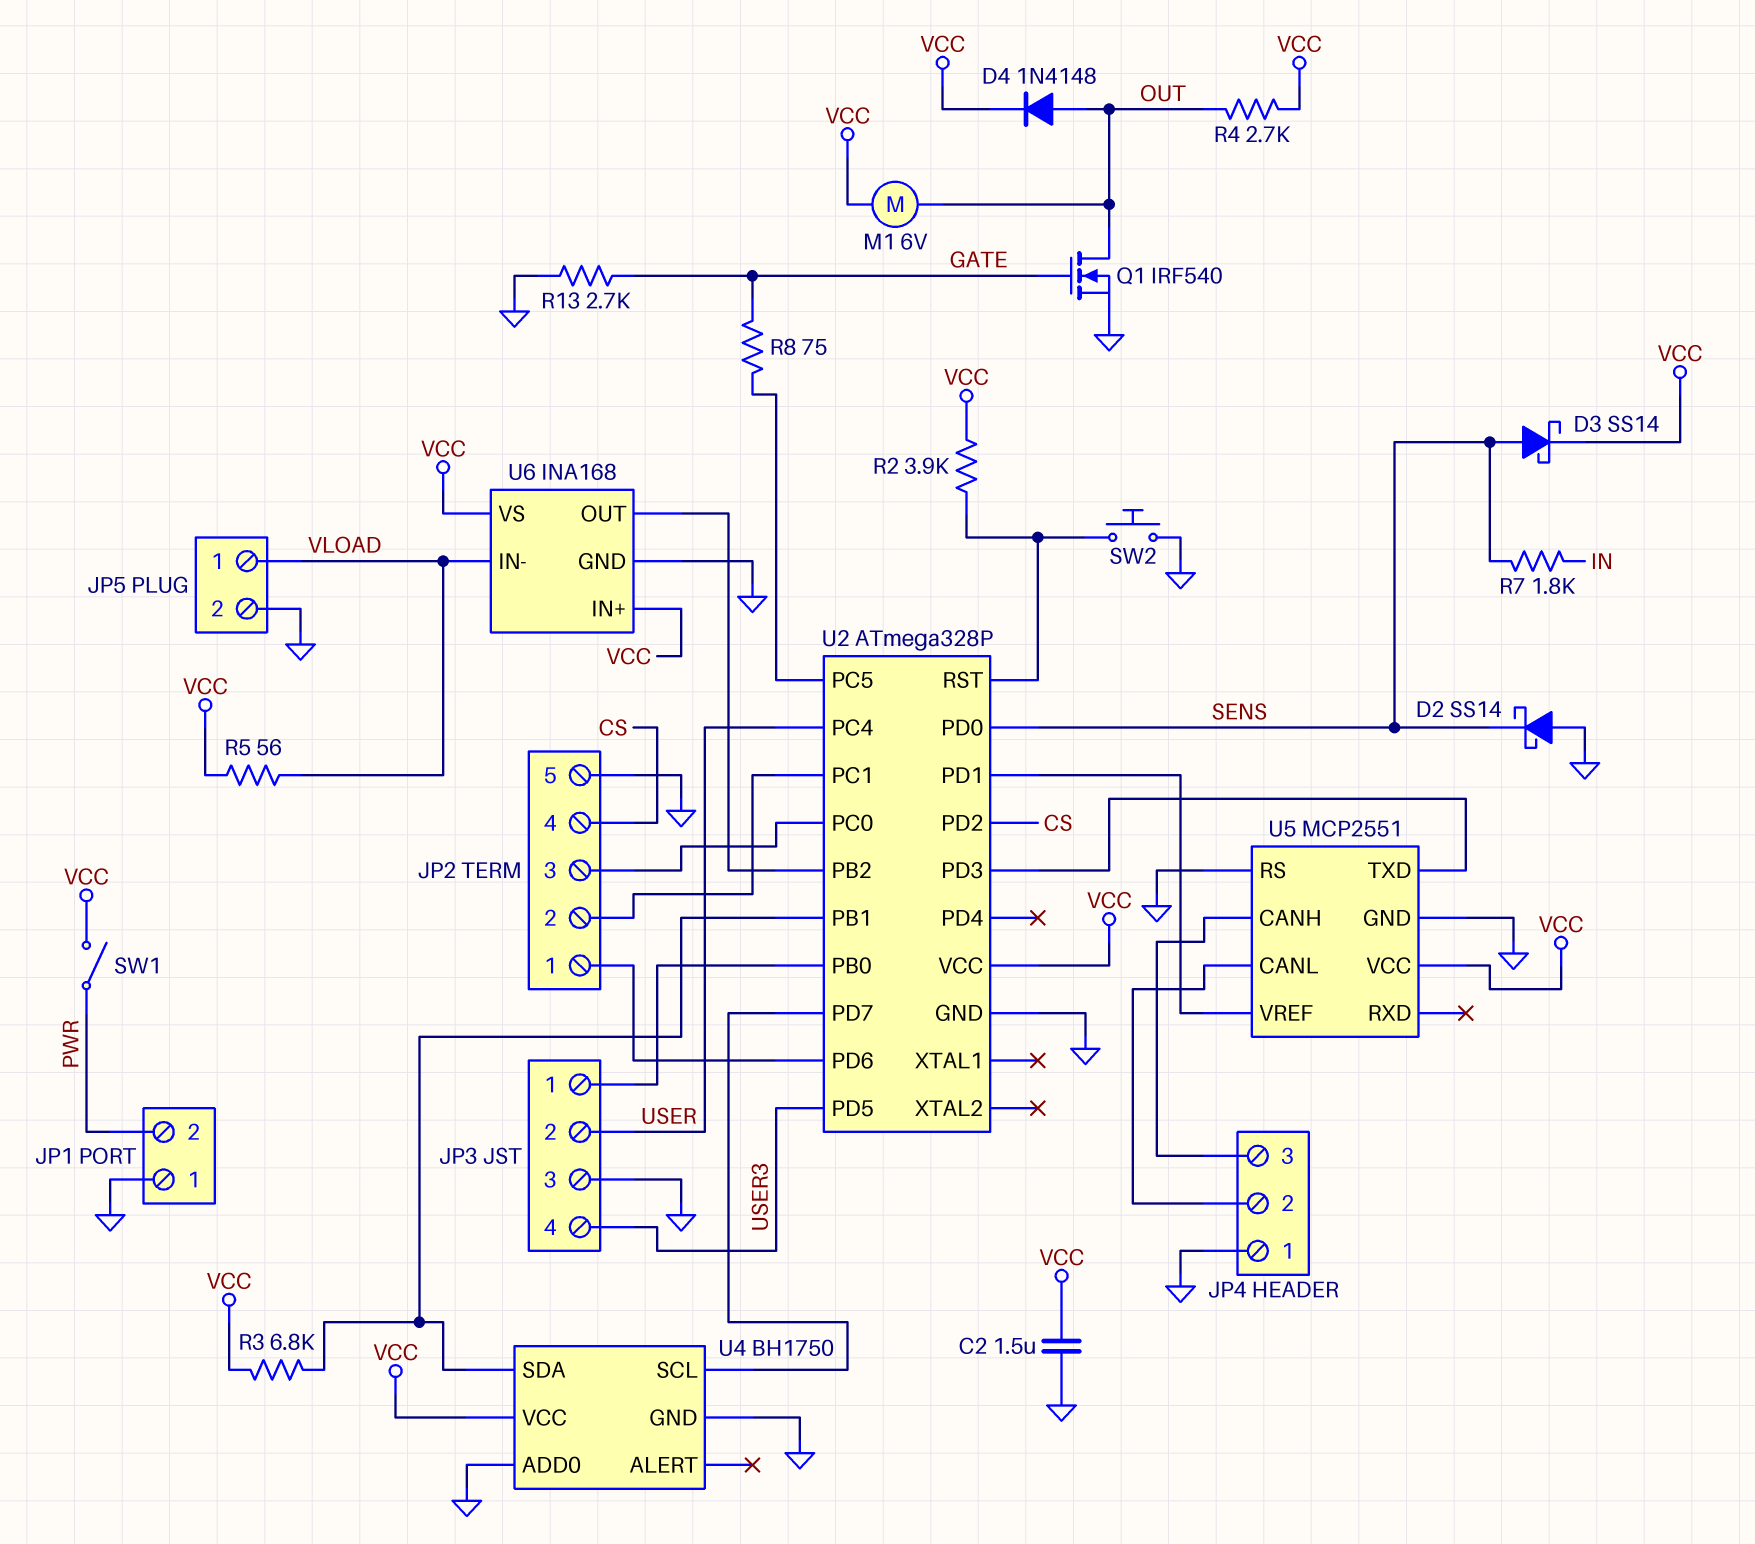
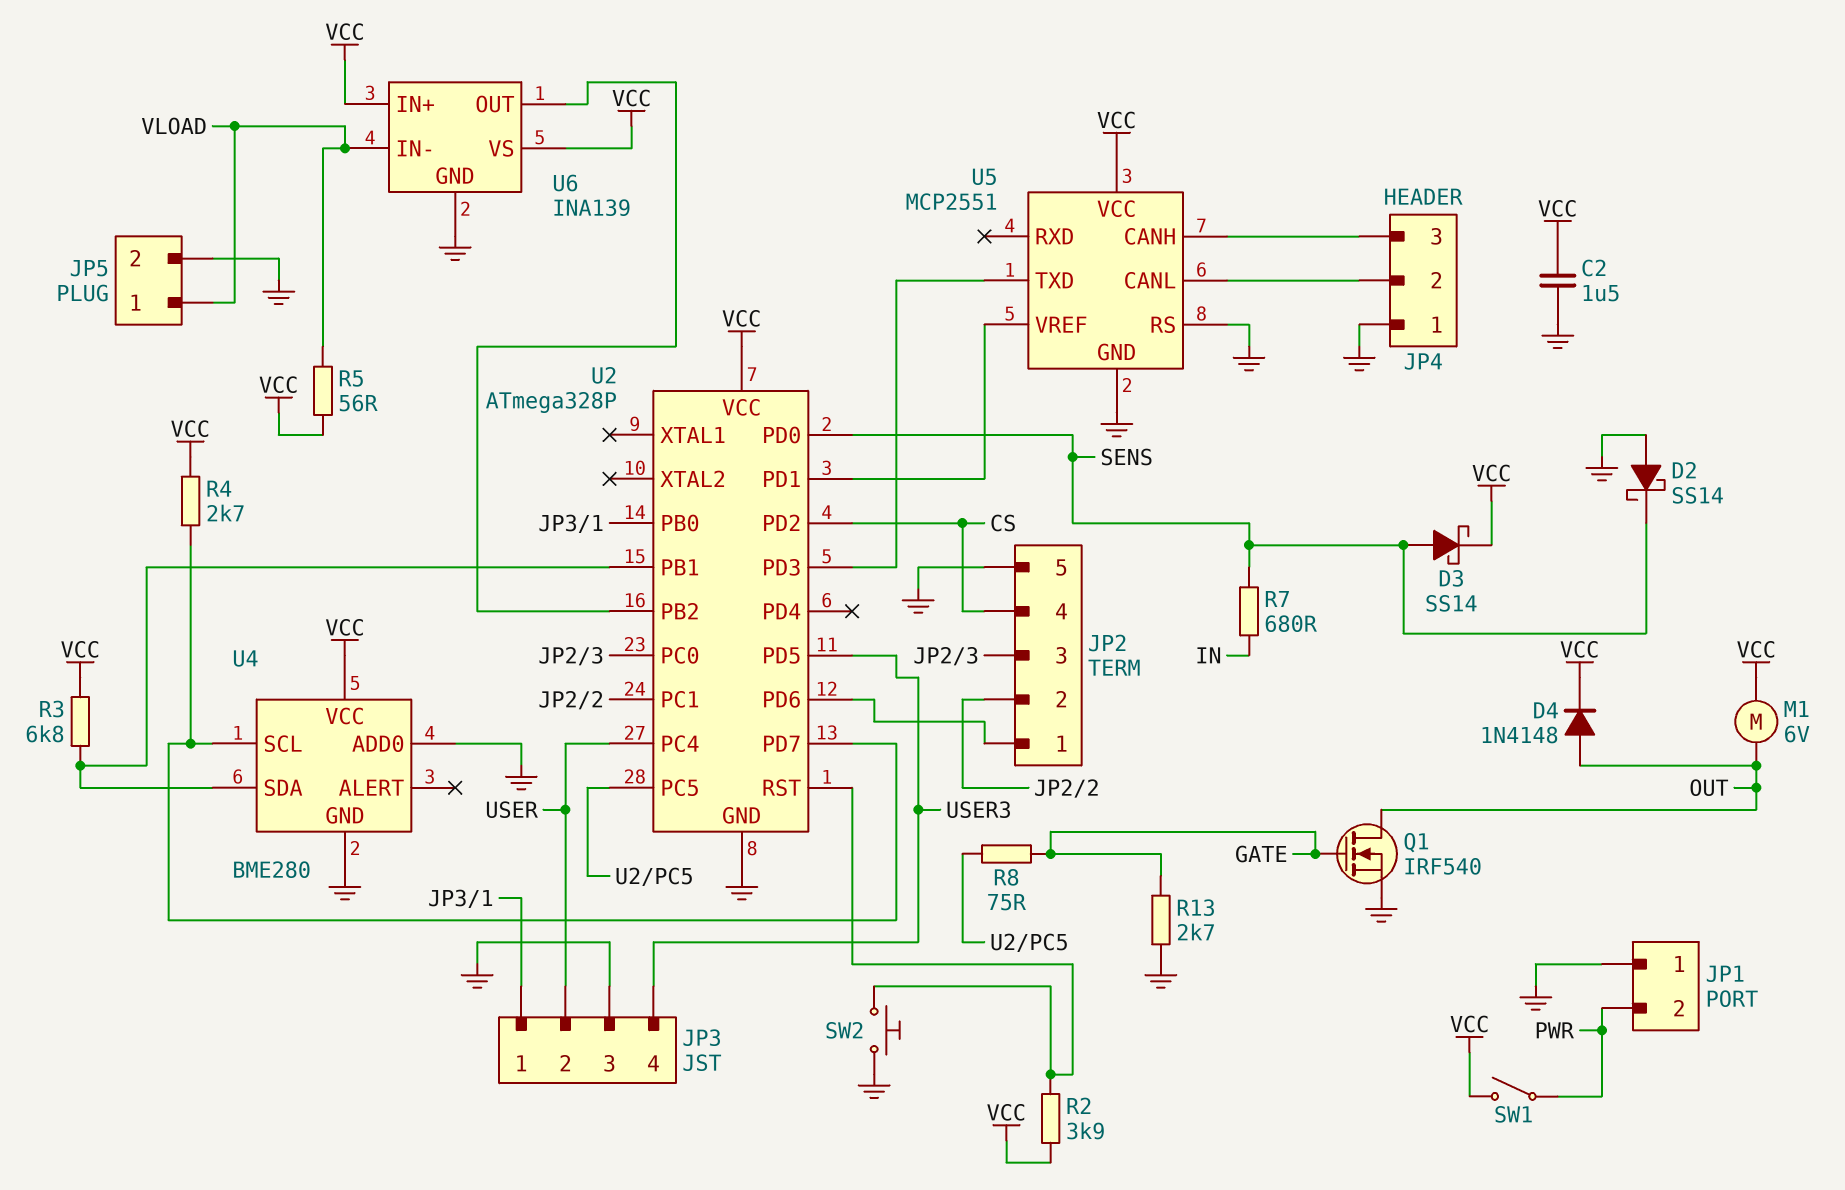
R4: 2.7k (OUT, VCC) -> 2.7k (U2/PD7, VCC)
R7: 1.8k (IN, SENS) -> 680 (IN, SENS)
U4: BH1750 -> BME280
U6: INA168 -> INA139

